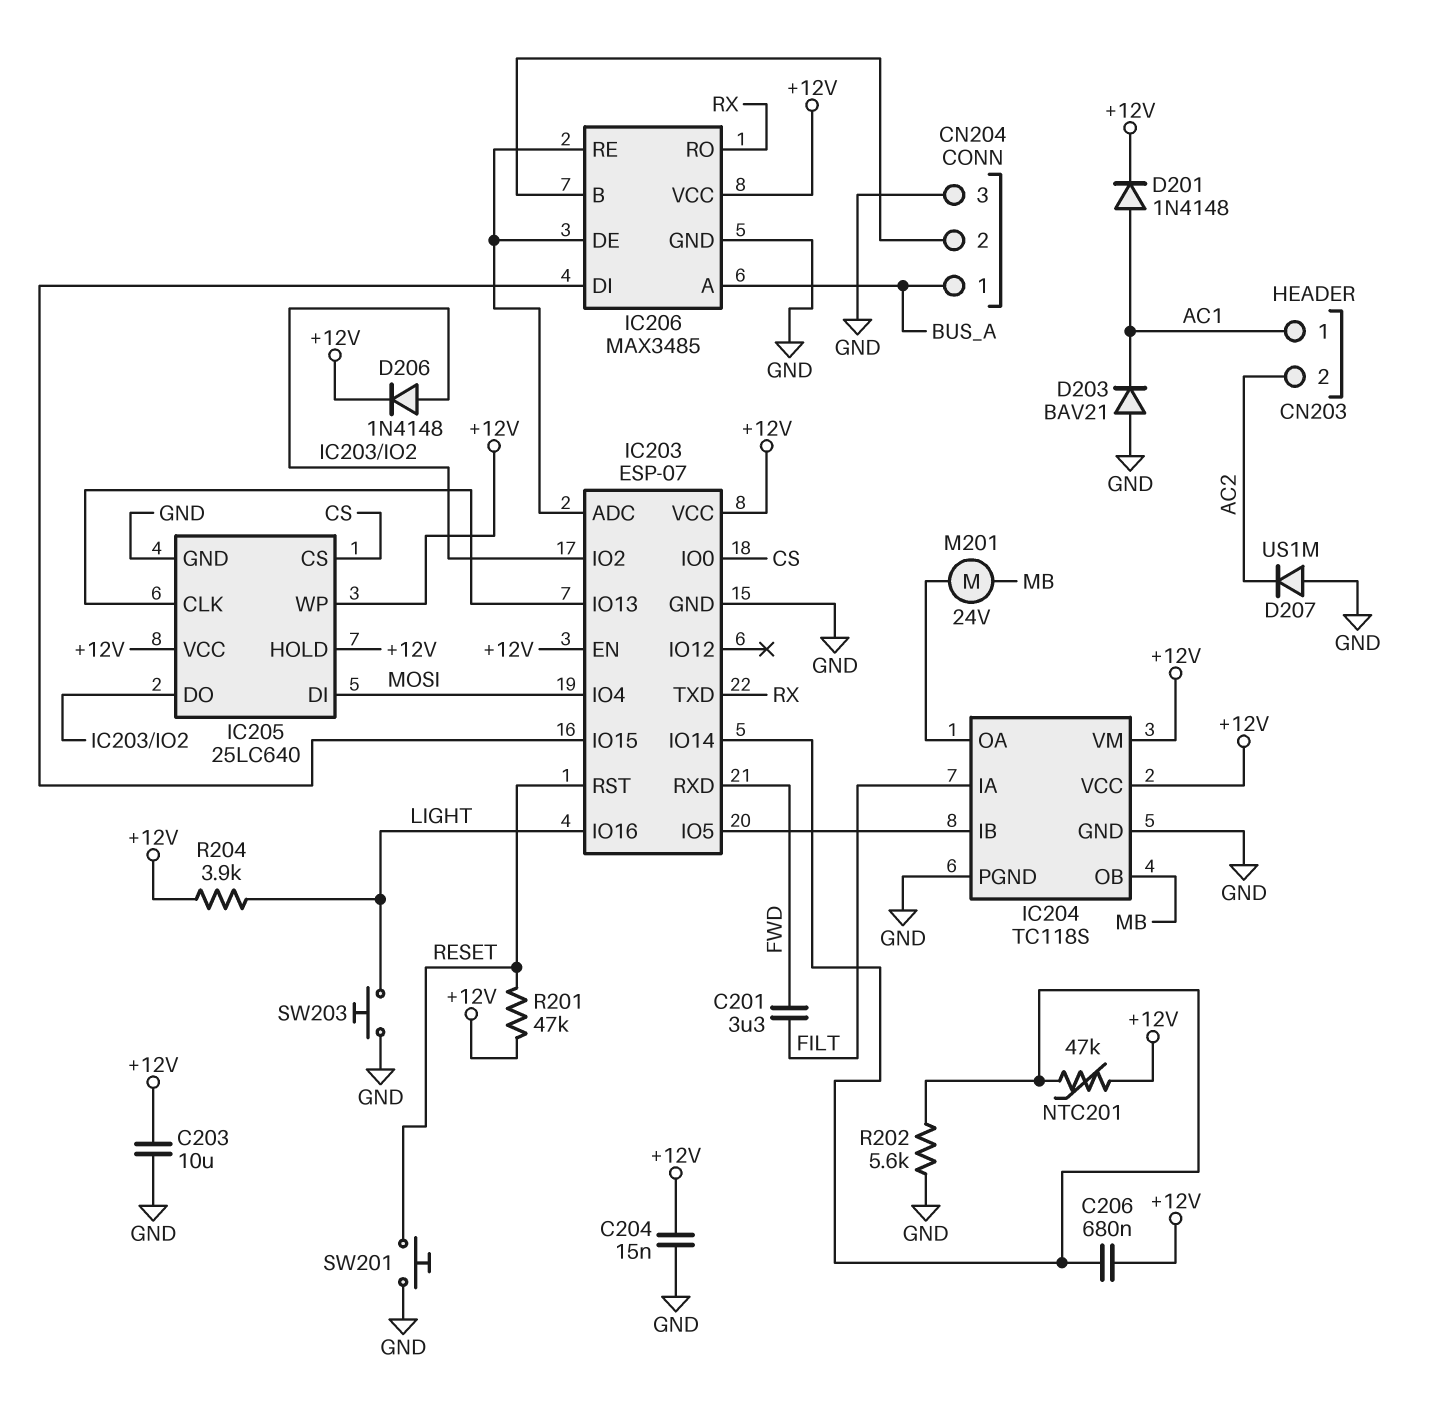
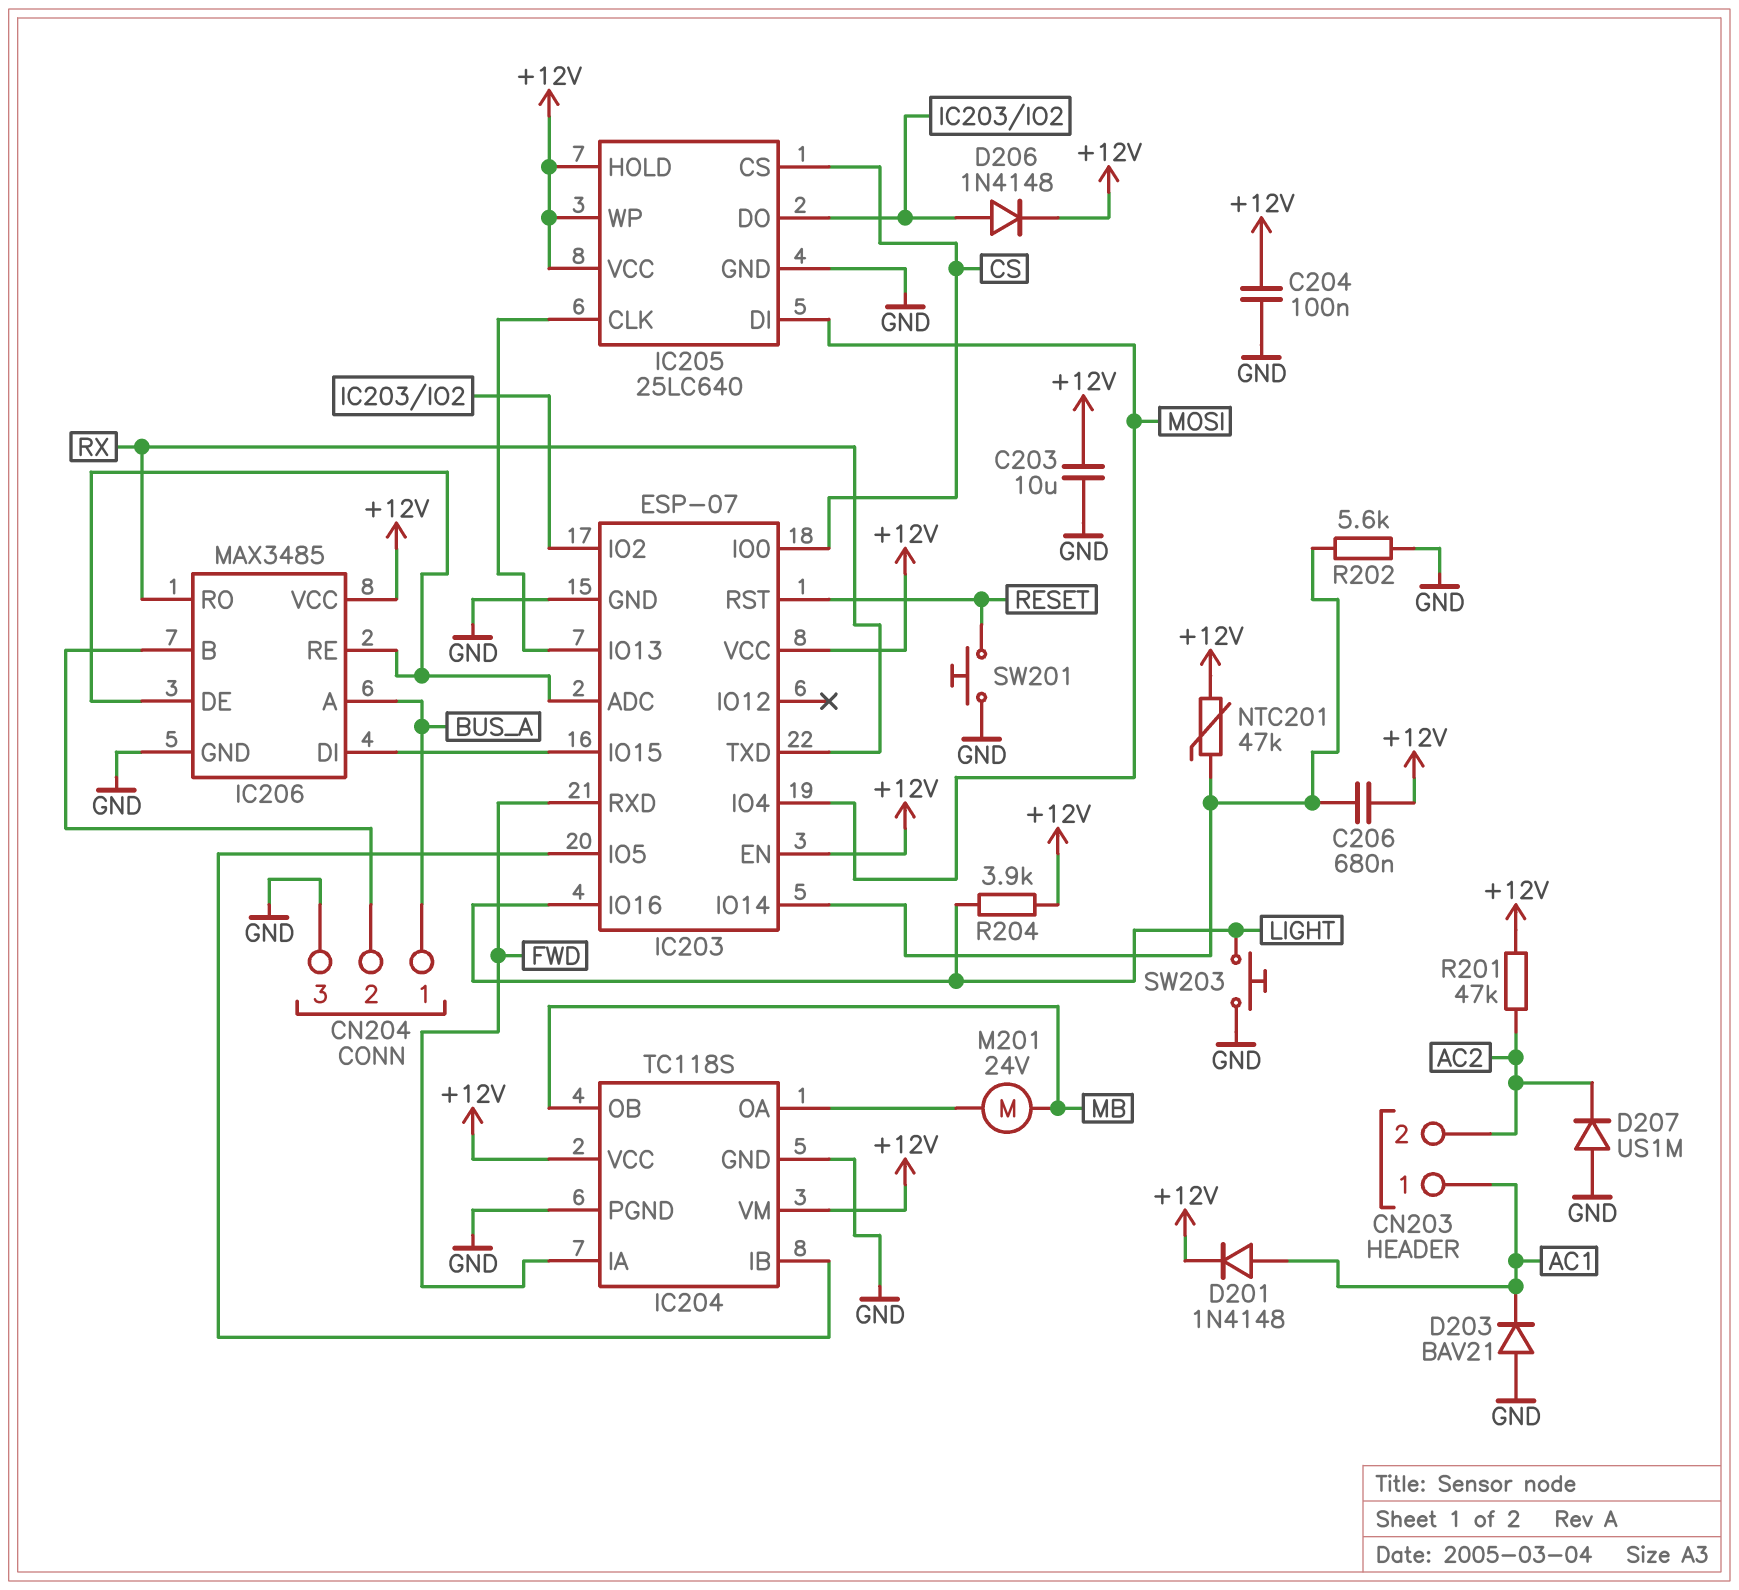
C201: 3.3uF (FILT, FWD) -> none
C204: 15nF (+12V, GND) -> 100nF (+12V, GND)
IC204 pin IA: FILT -> FWD
R201: 47k (+12V, RESET) -> 47k (+12V, AC2)

